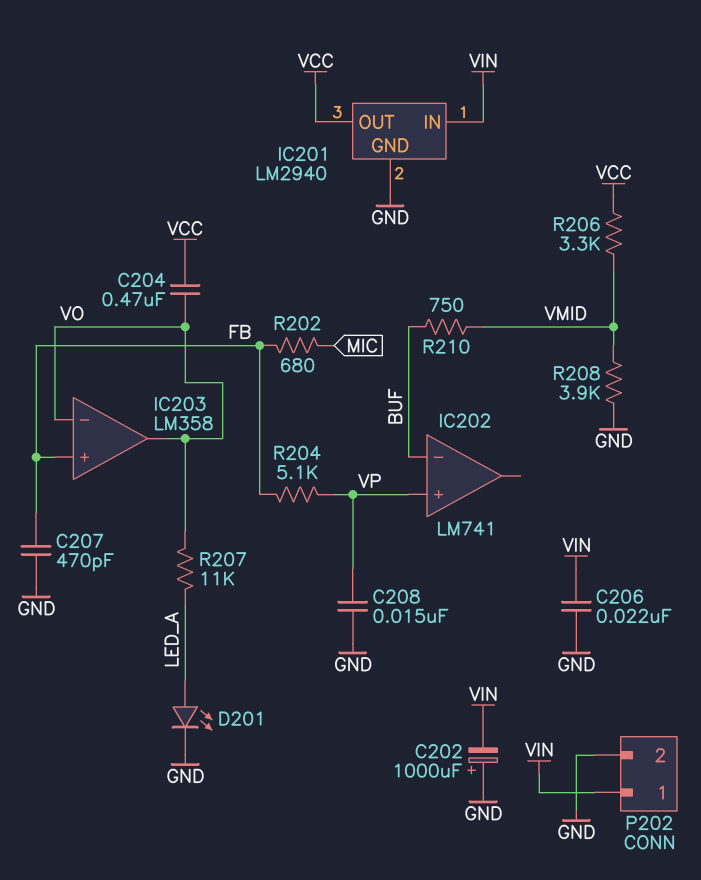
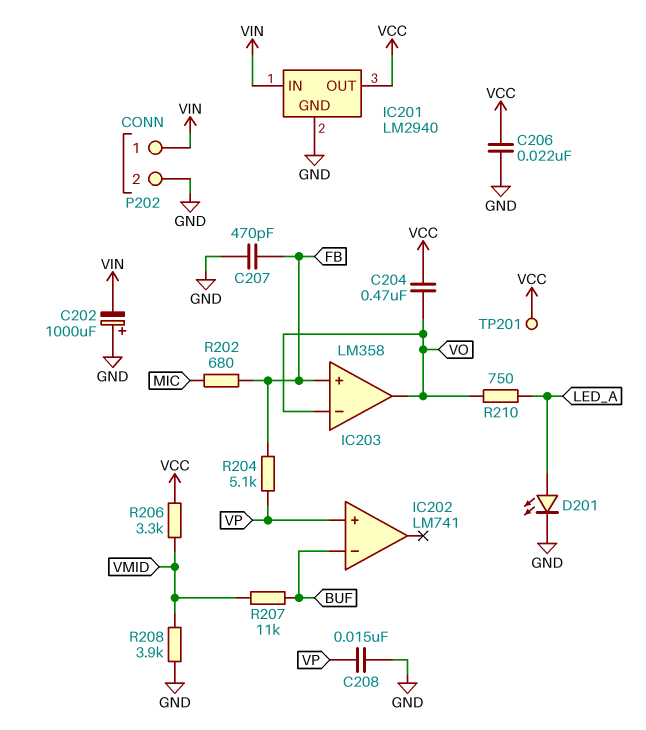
C206: 22nF (GND, VIN) -> 22nF (GND, VCC)
R207: 11k (LED_A, VO) -> 11k (BUF, VMID)
R210: 750 (BUF, VMID) -> 750 (LED_A, VO)
TP201: none -> test point (VCC)

